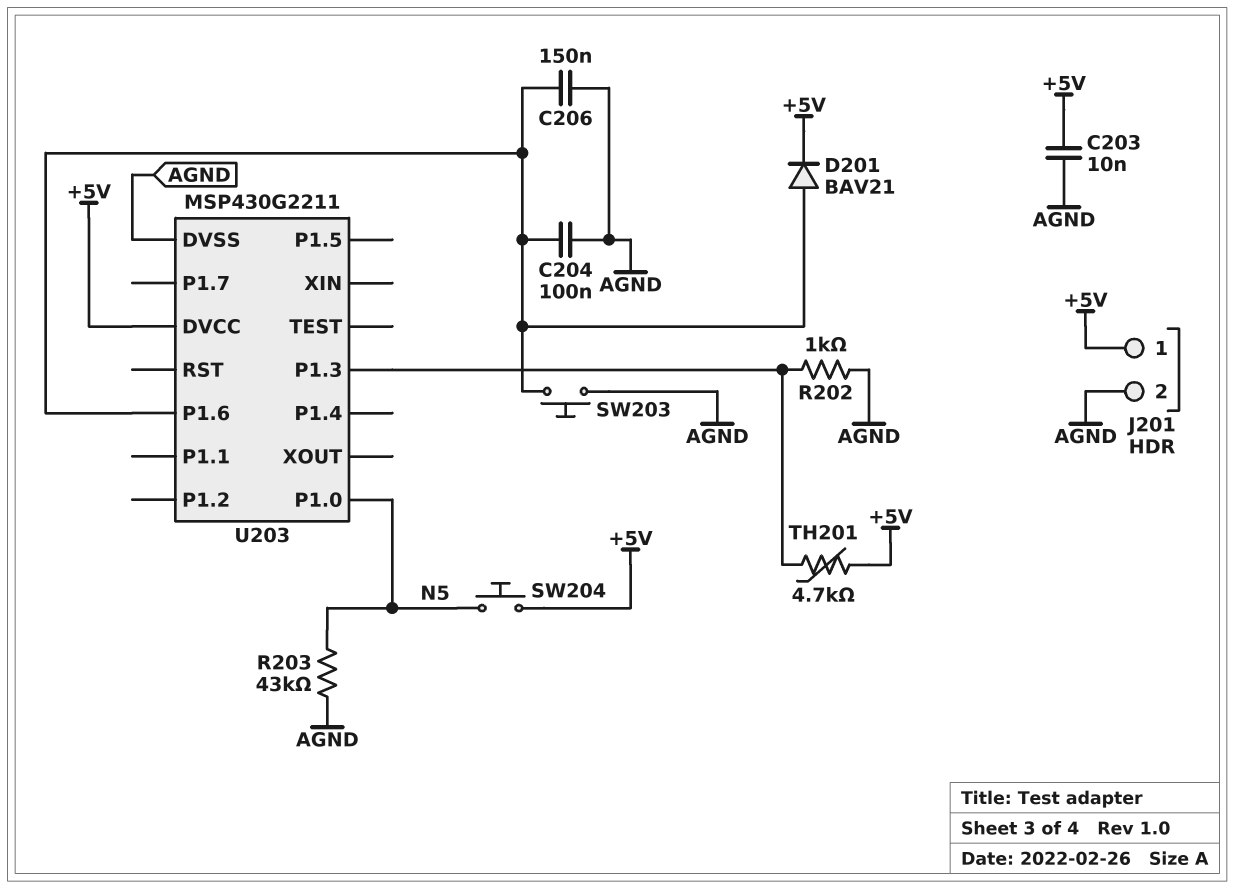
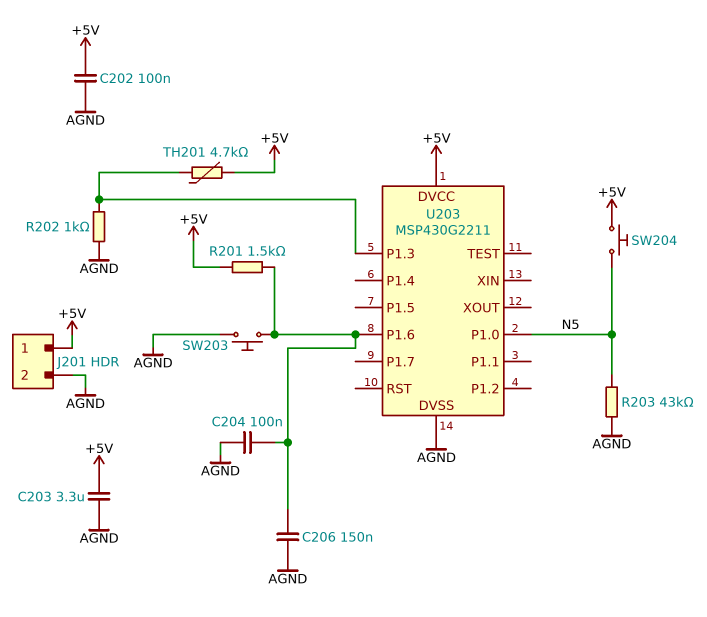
C202: none -> 100nF (+5V, AGND)
C203: 10nF (+5V, AGND) -> 3.3uF (+5V, AGND)
D201: diode BAV21 (A U203/P1.6, K +5V) -> none
R201: none -> 1.5k (+5V, U203/P1.6)

